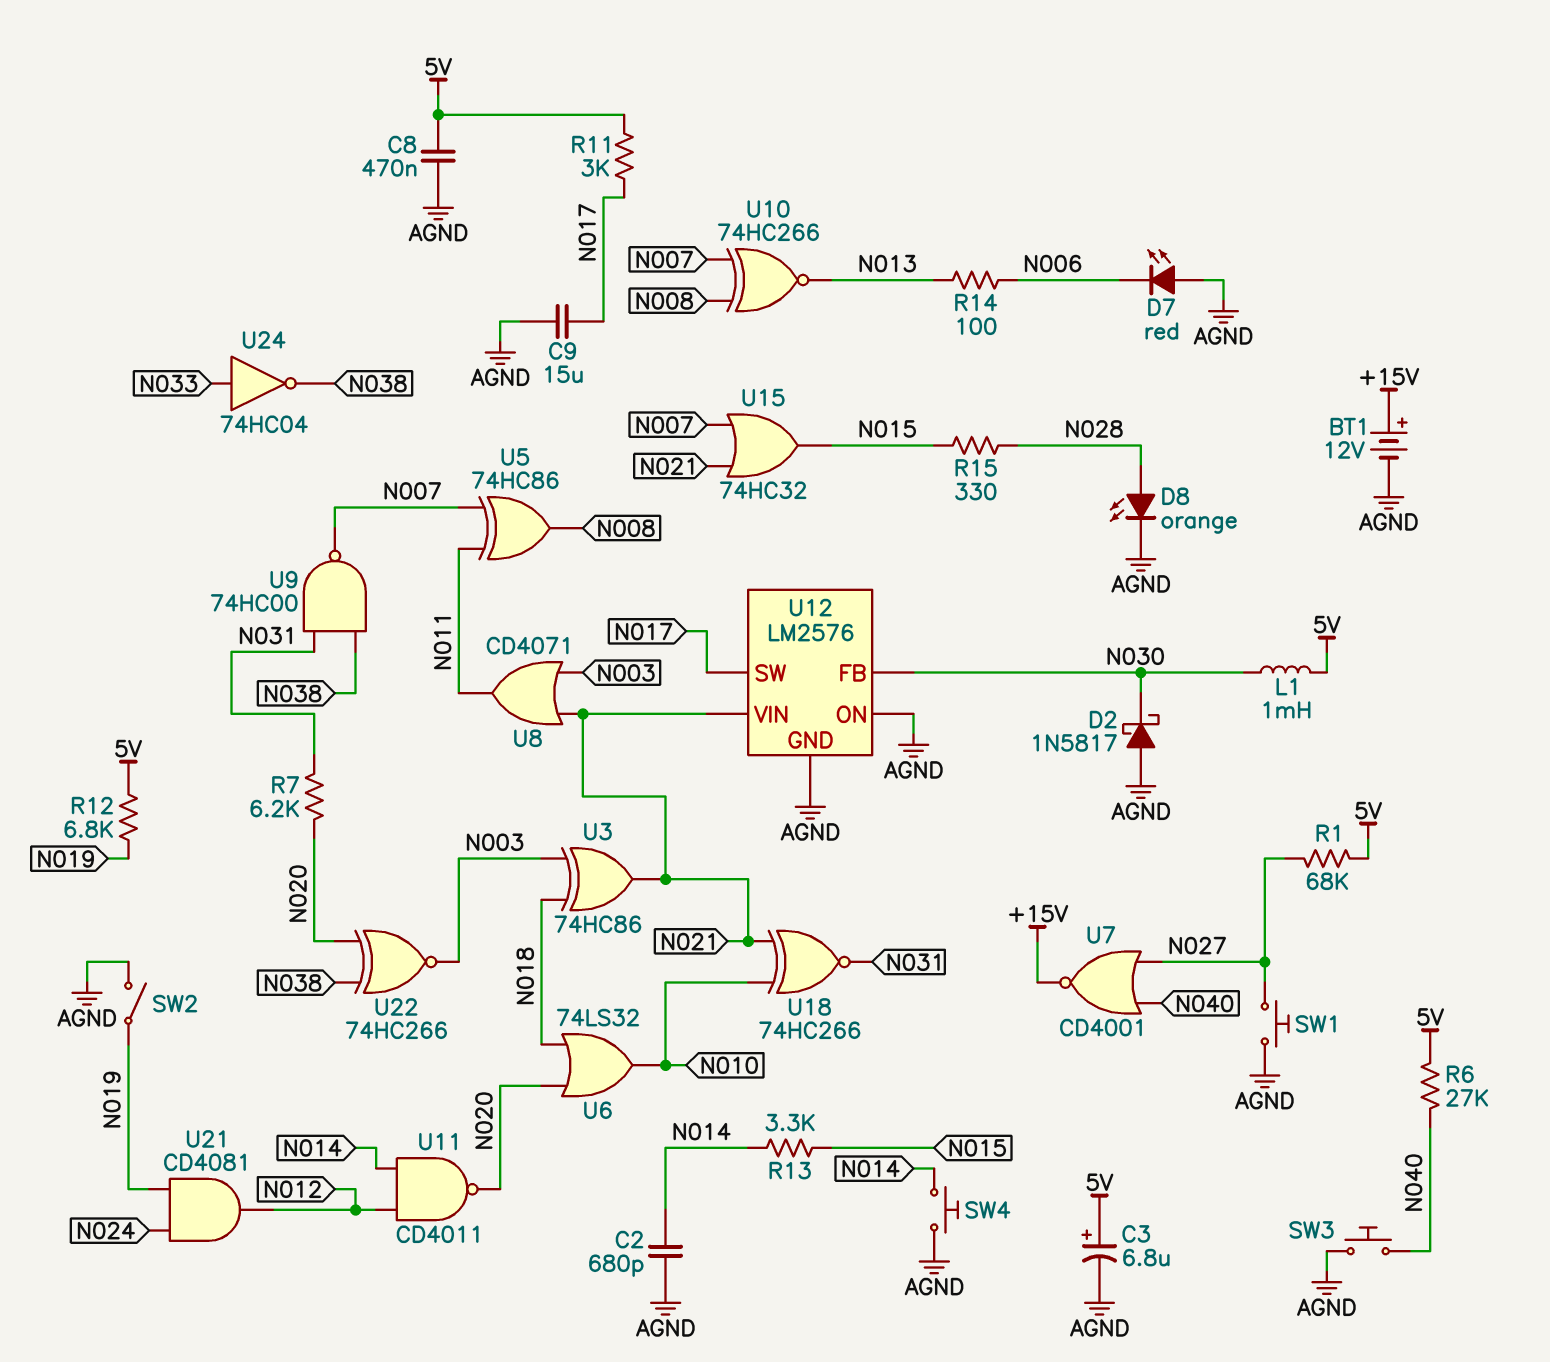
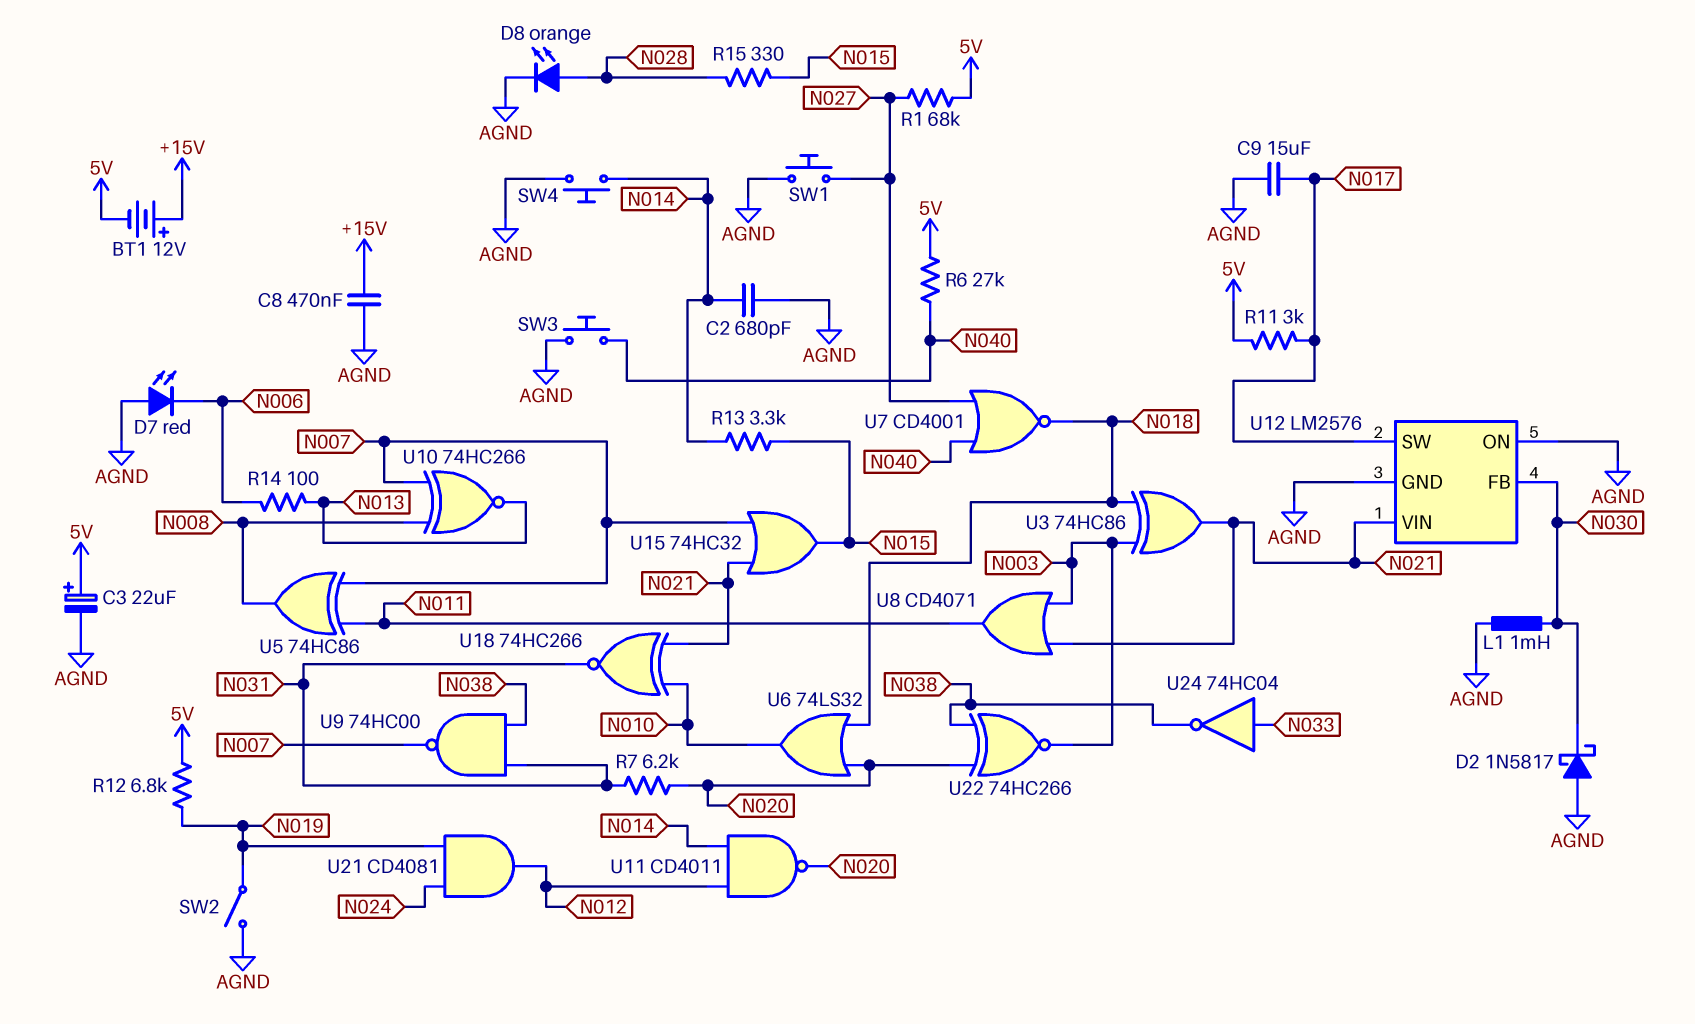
BT1: 12V (plus +15V, minus AGND) -> 12V (plus +15V, minus 5V)
C3: 6.8uF (plus 5V, minus AGND) -> 22uF (plus 5V, minus AGND)
C8: 470nF (5V, AGND) -> 470nF (+15V, AGND)
L1: 1mH (5V, N030) -> 1mH (AGND, N030)
U7: NOR CD4001 (in N027, in N040, out +15V) -> NOR CD4001 (in N027, in N040, out N018)

